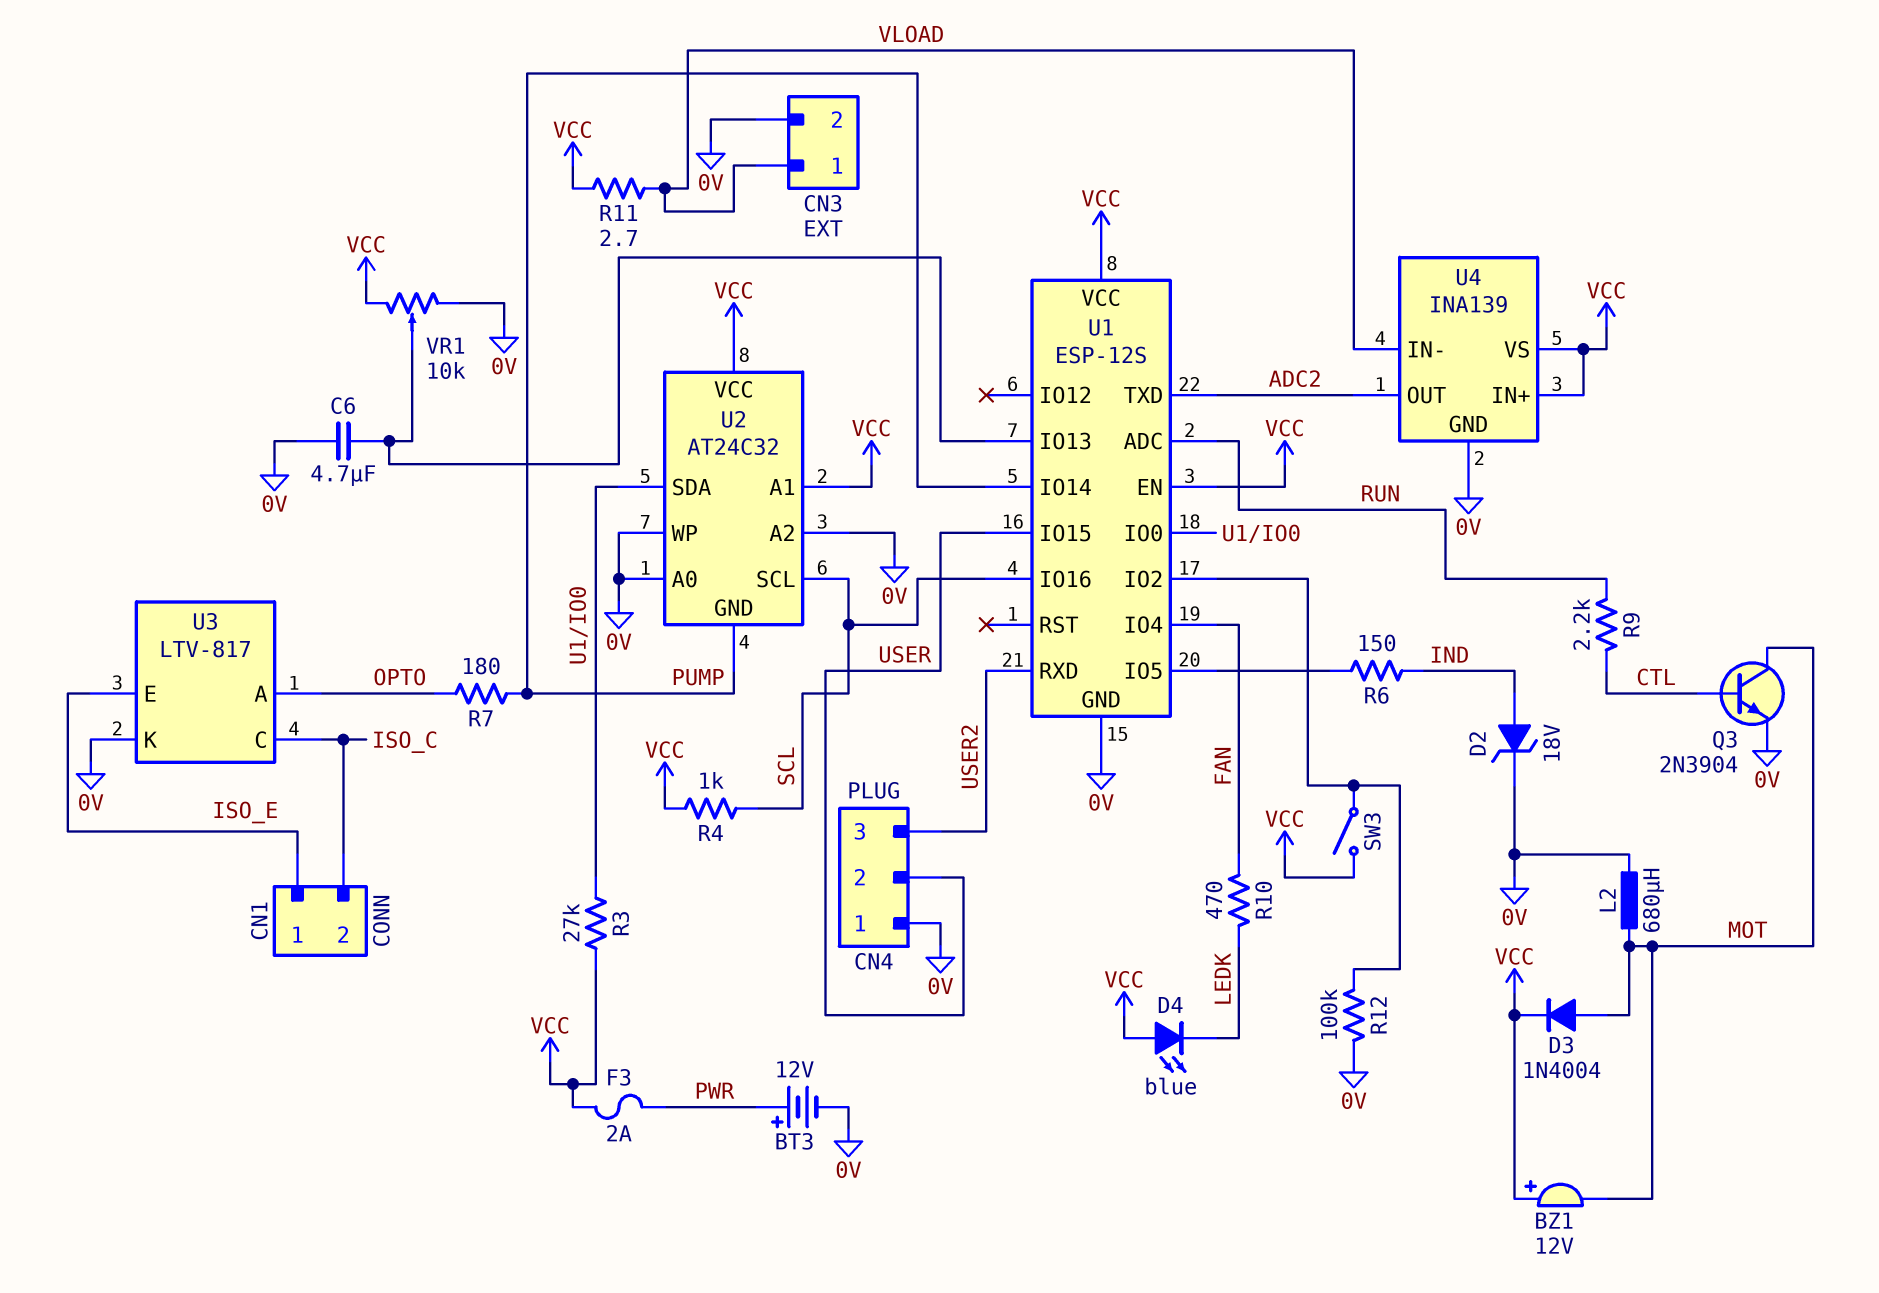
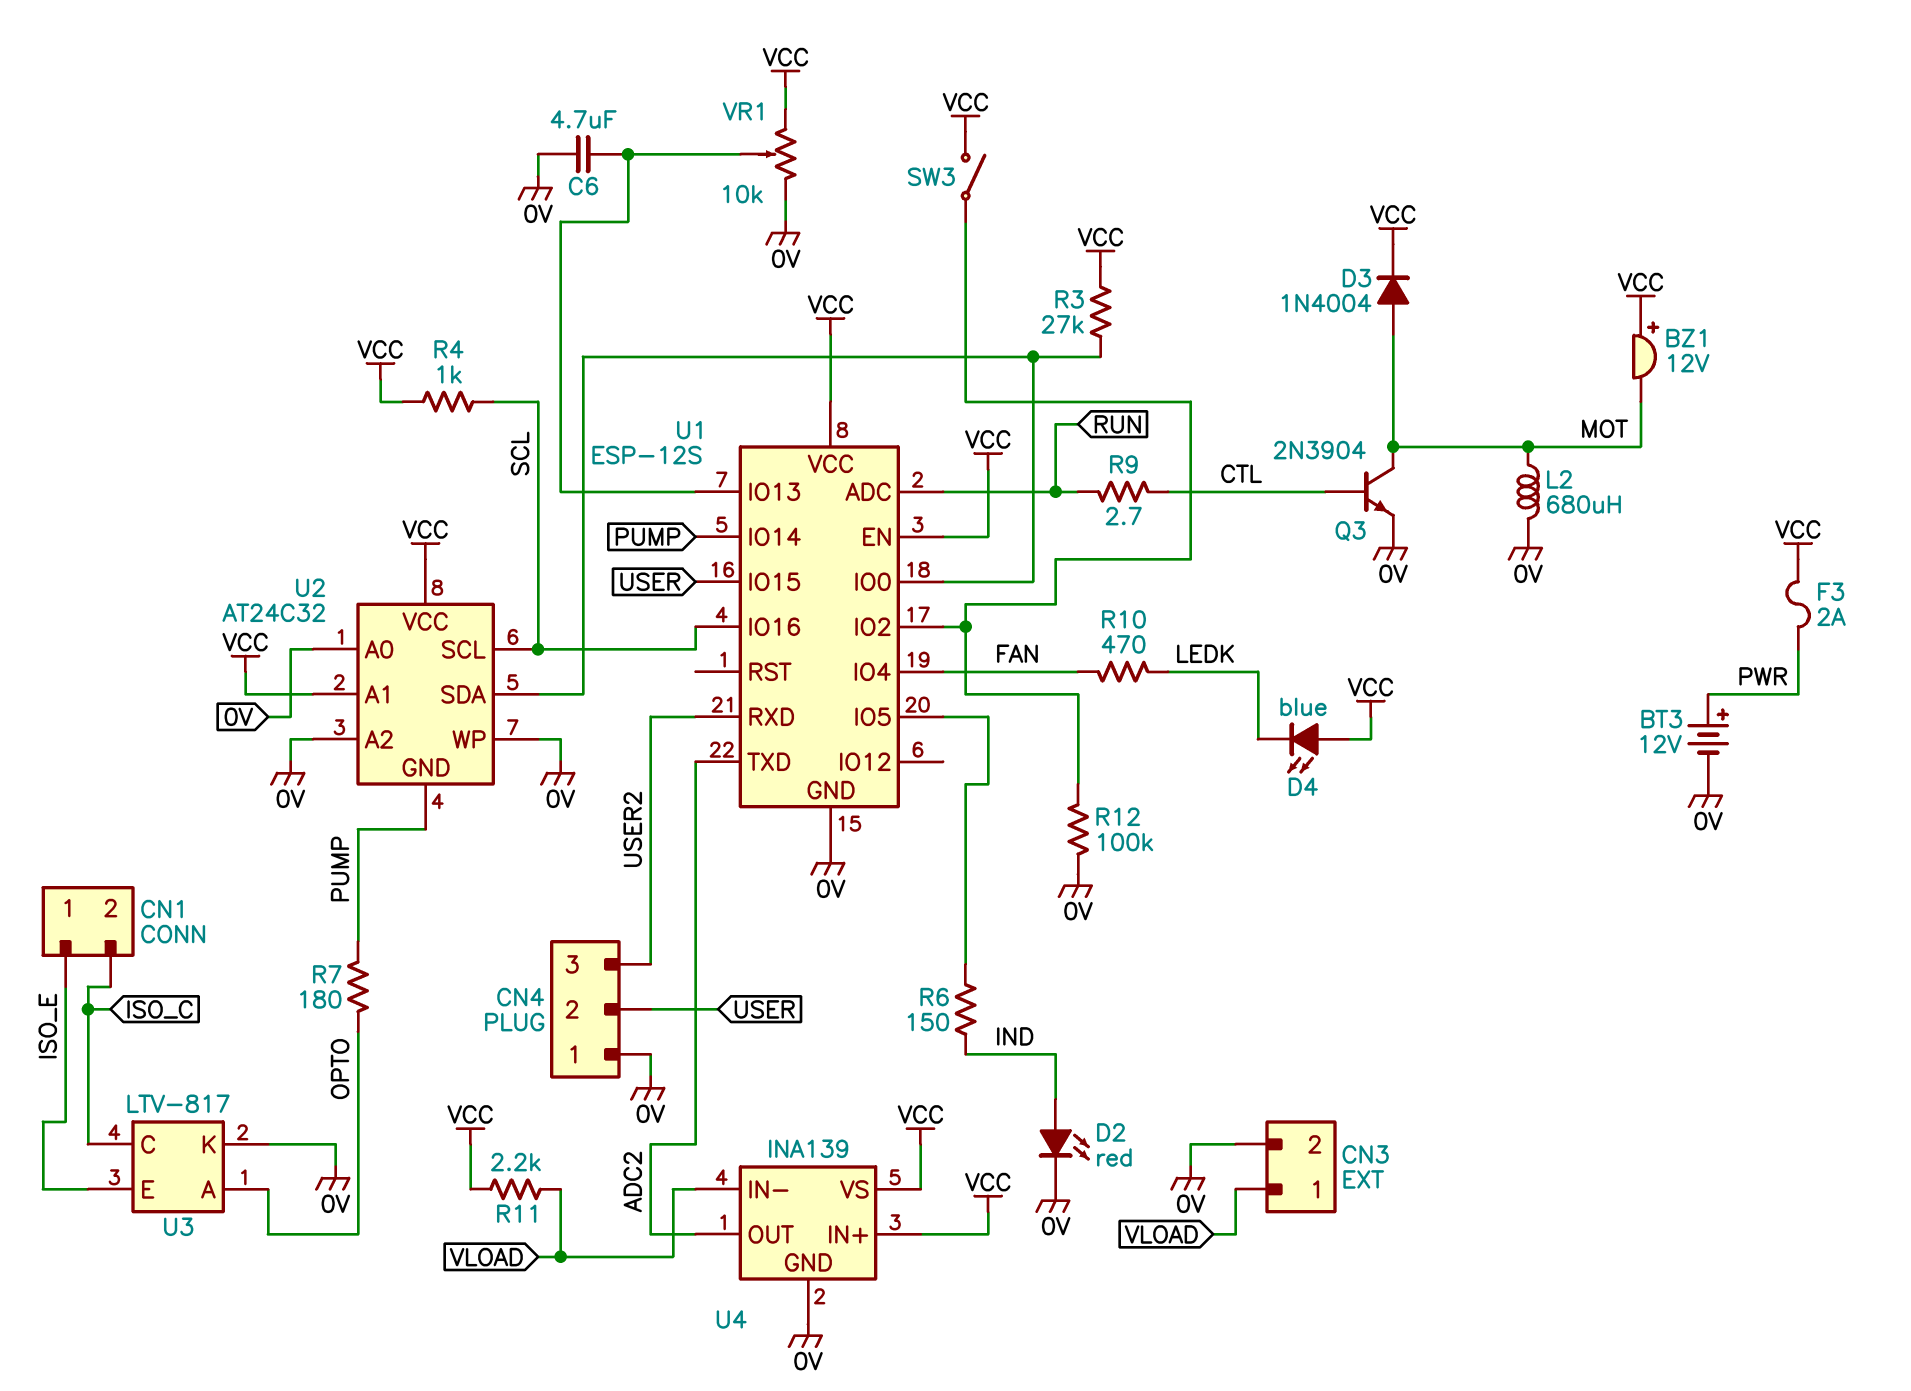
D2: zener 18V (A IND, K 0V) -> LED red (A IND, K 0V)
R9: 2.2k (CTL, RUN) -> 2.7 (CTL, RUN)
R11: 2.7 (VCC, VLOAD) -> 2.2k (VCC, VLOAD)

